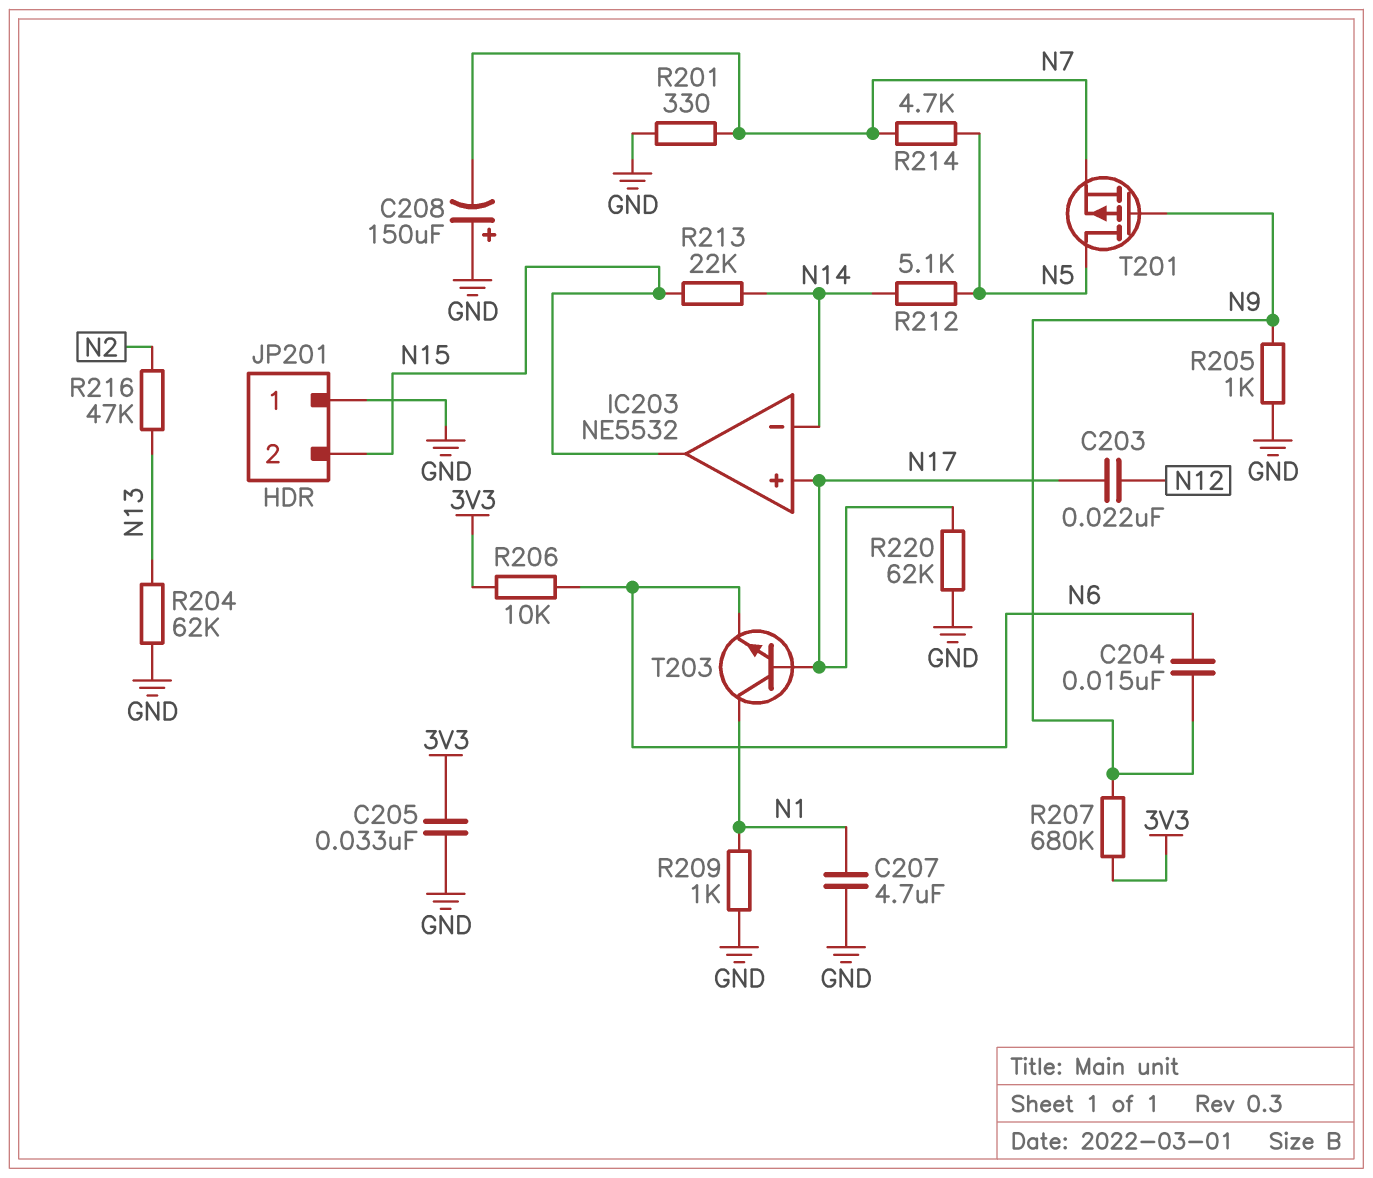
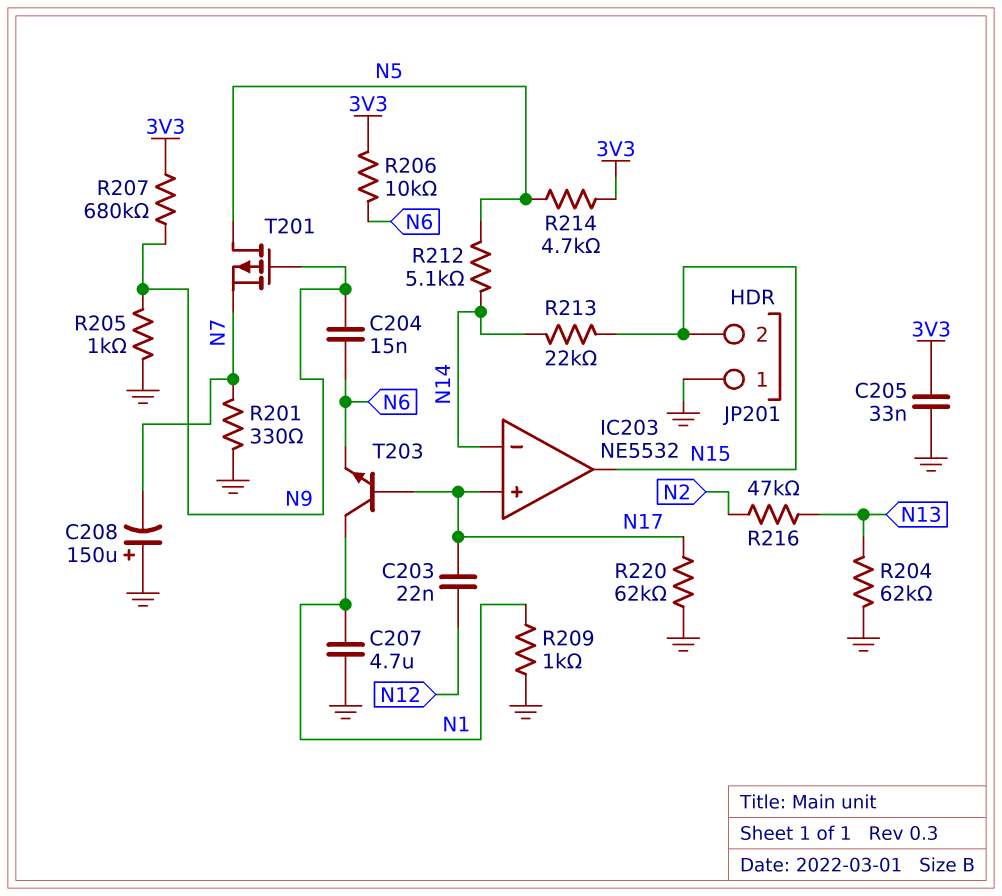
R214: 4.7k (N5, N7) -> 4.7k (3V3, N5)

